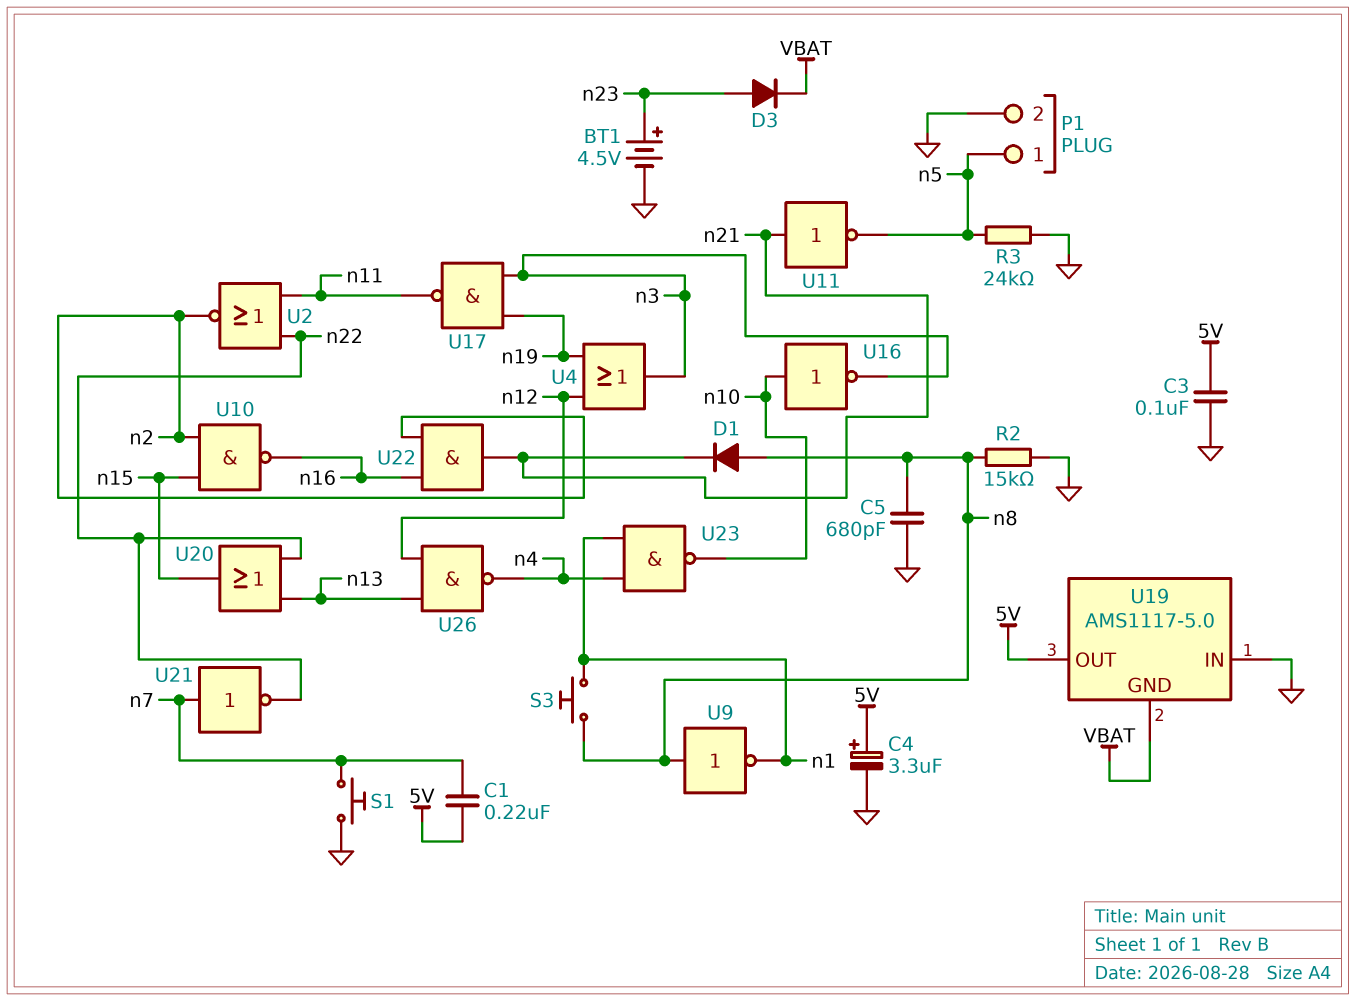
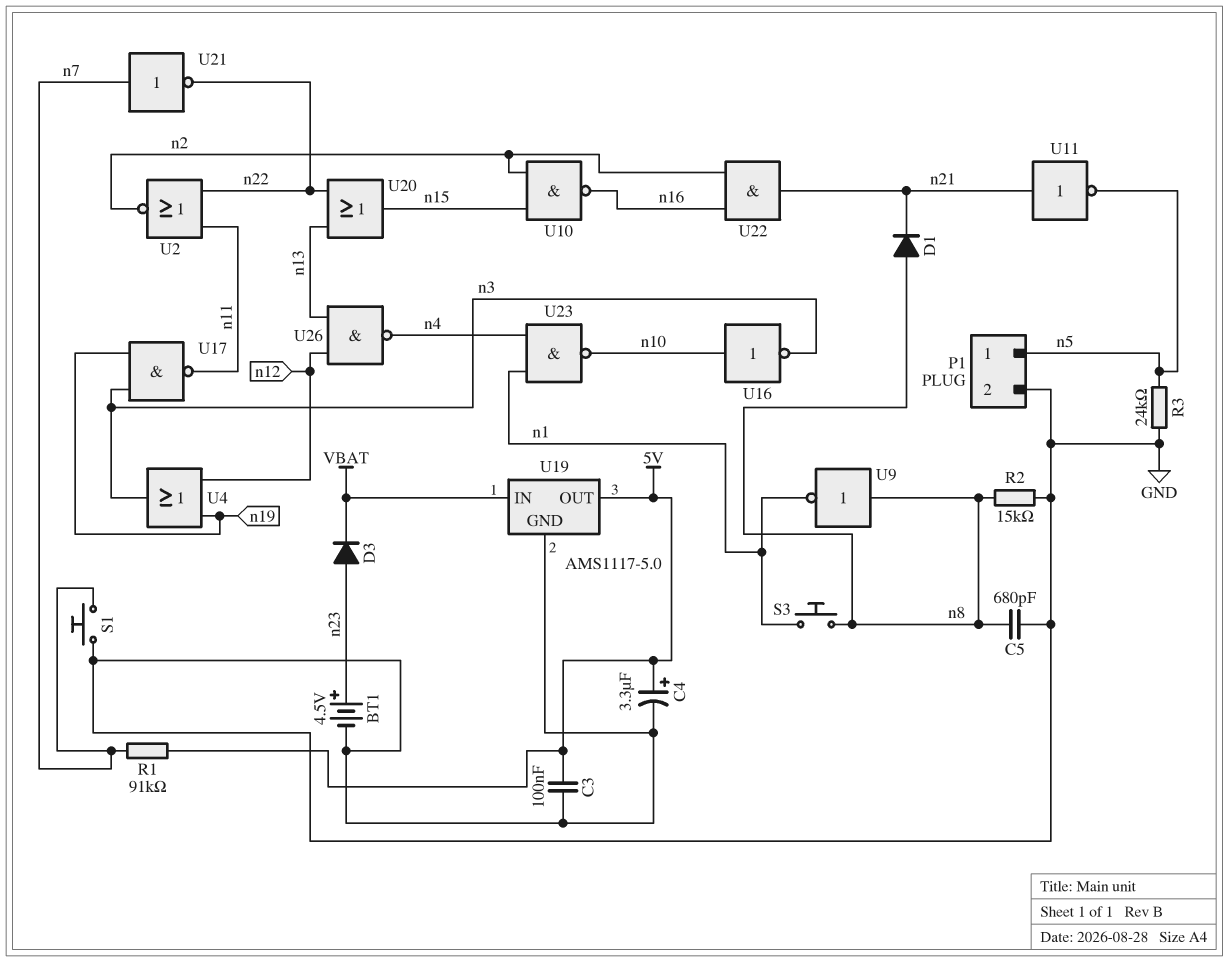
C1: 220nF (5V, n7) -> none
R1: none -> 91k (5V, n7)
U19 pin GND: VBAT -> GND
U19 pin IN: GND -> VBAT

